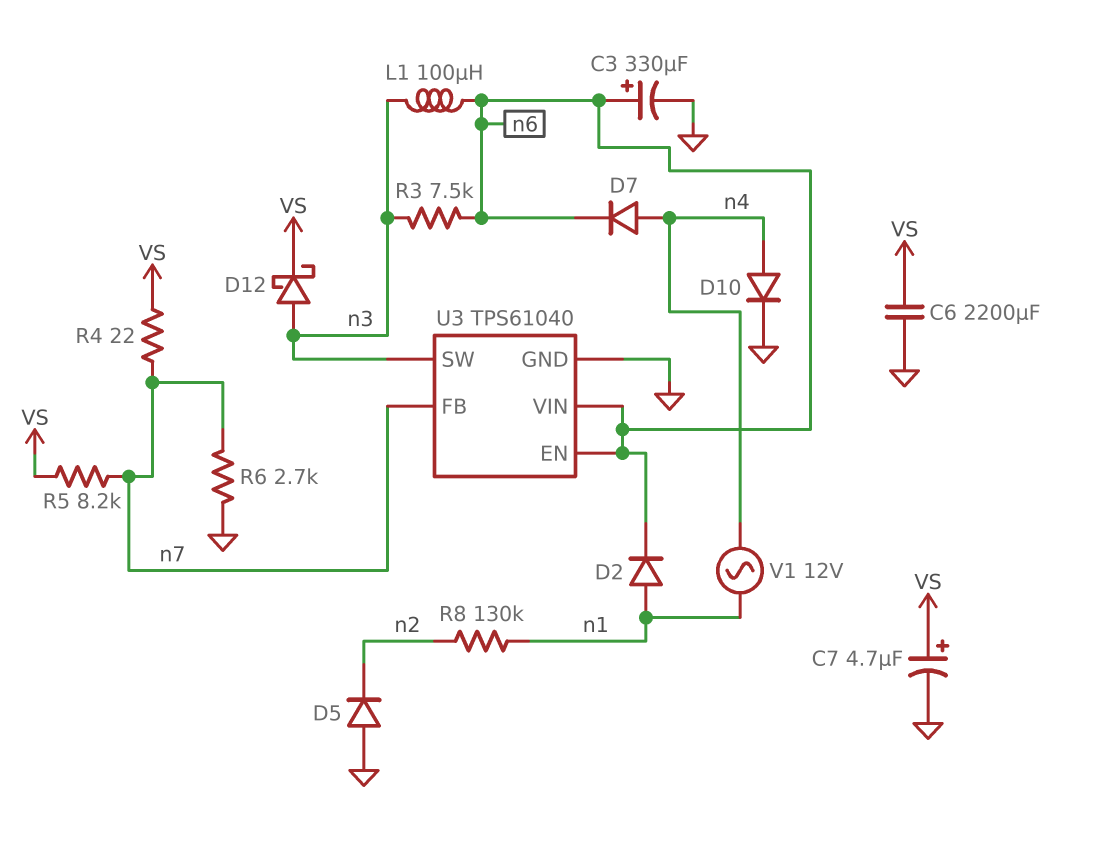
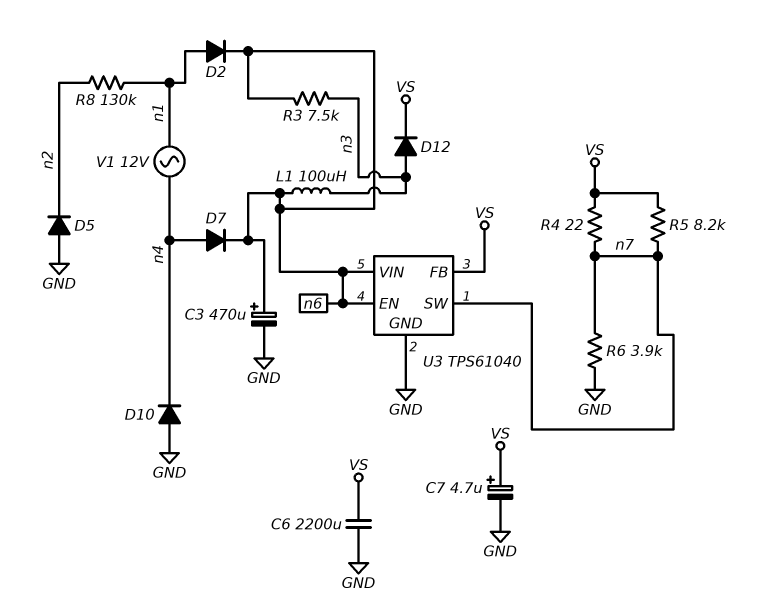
C3: 330uF (plus n6, minus GND) -> 470uF (plus n6, minus GND)
D10: diode (A n4, K GND) -> diode (A GND, K n4)
D12: schottky (A n3, K VS) -> diode (A n3, K VS)
R6: 2.7k (GND, n7) -> 3.9k (GND, n7)
U3 pin FB: n7 -> VS
U3 pin SW: n3 -> n7

